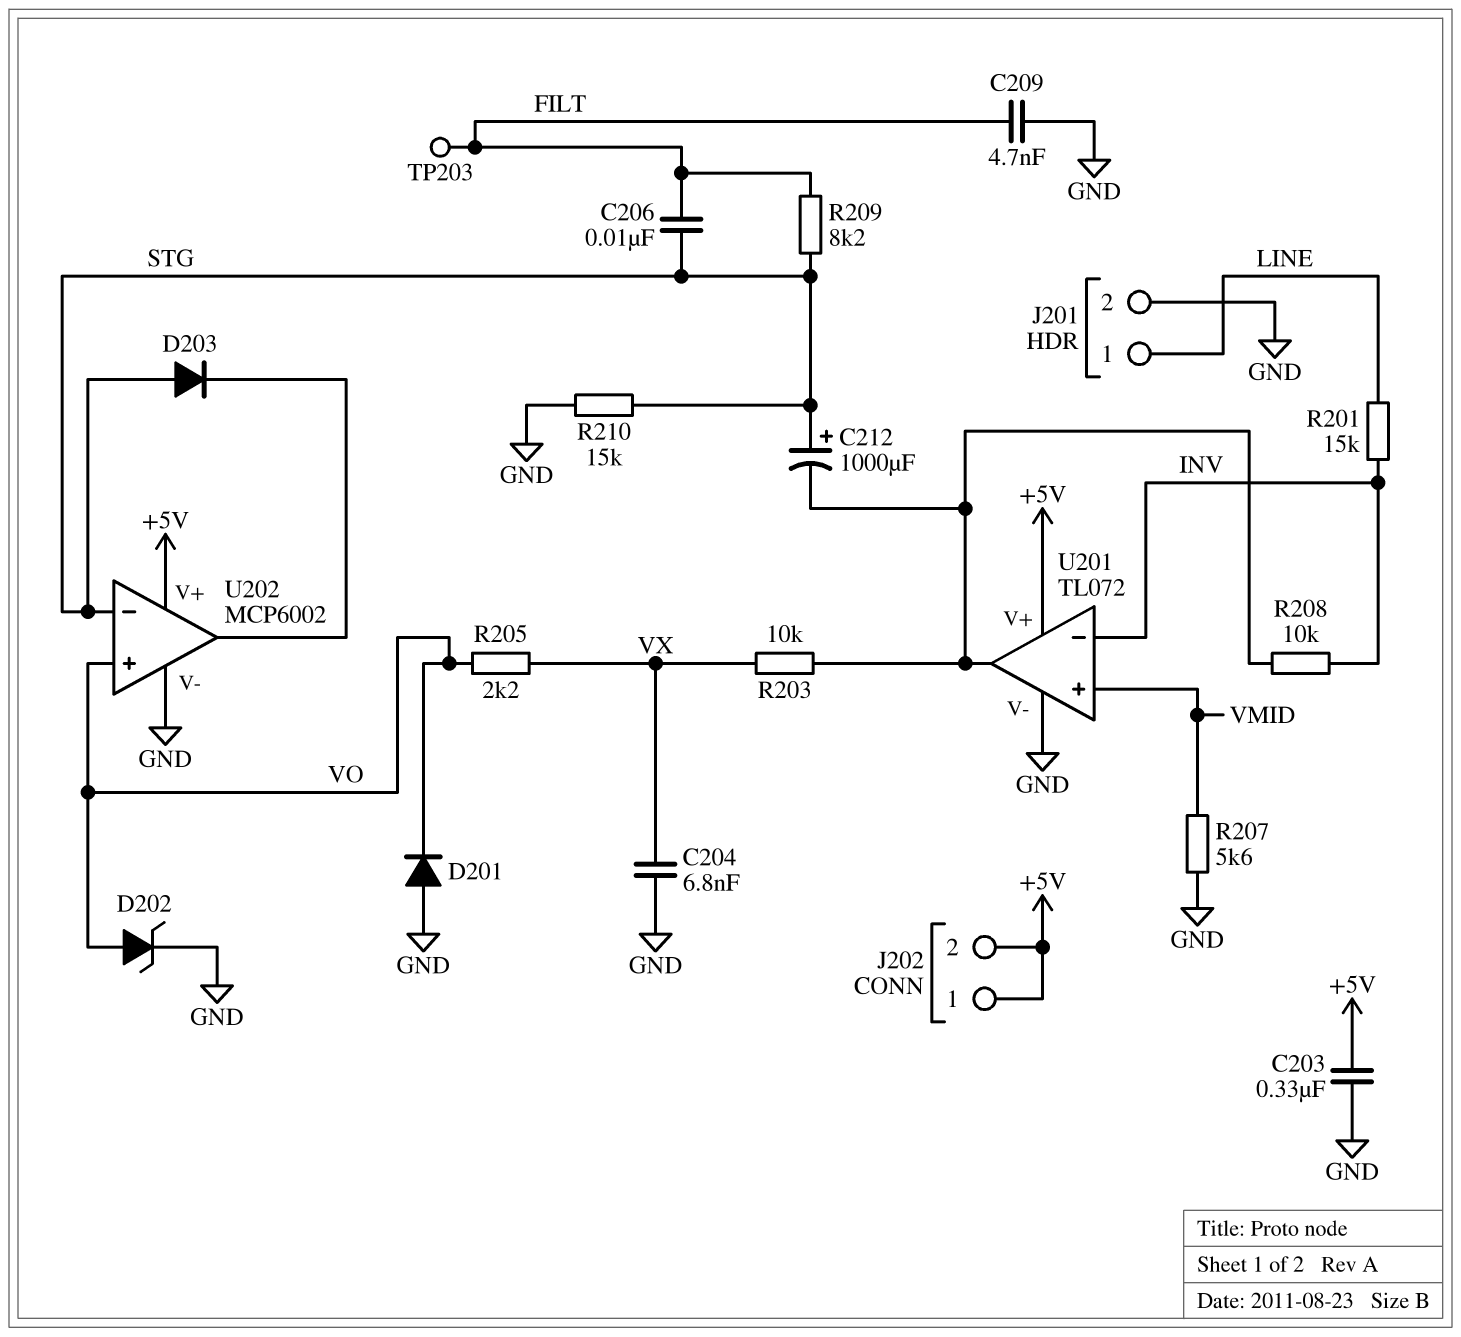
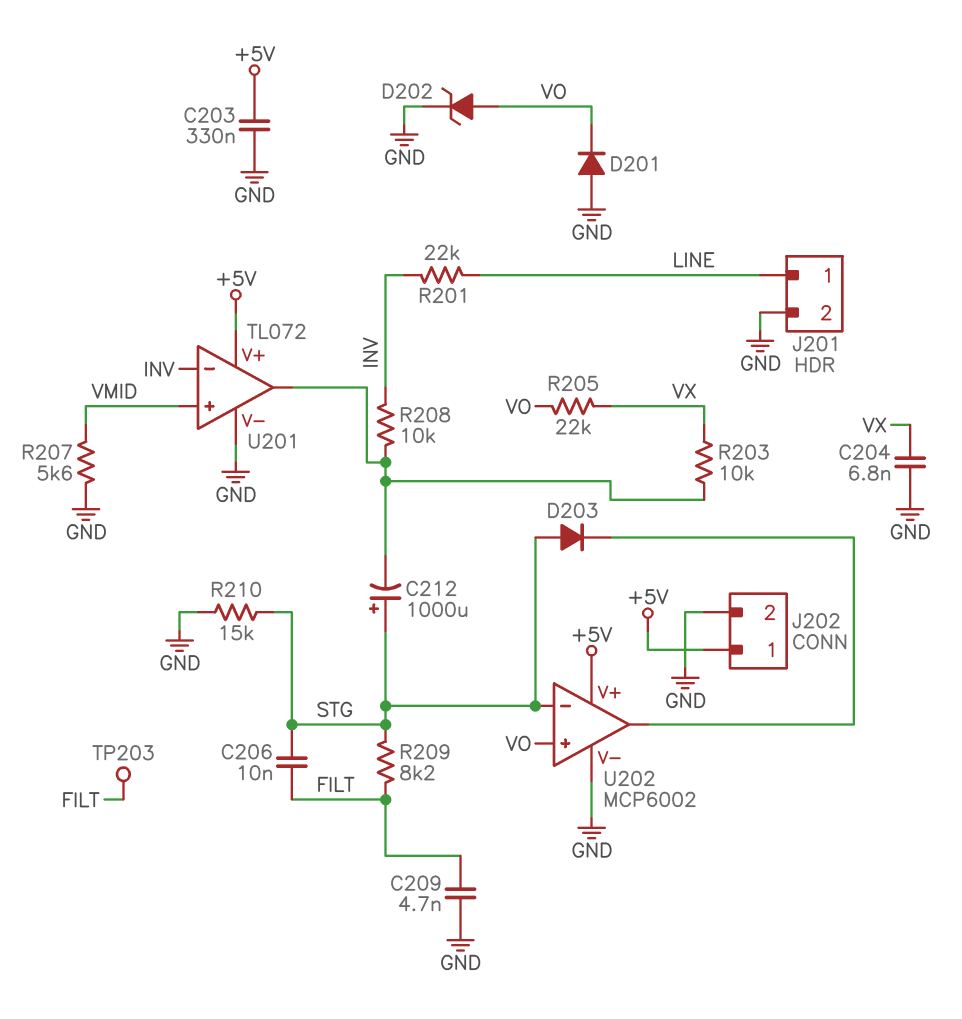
J202 pin 2: +5V -> GND
R201: 15k (INV, LINE) -> 22k (INV, LINE)
R205: 2.2k (VO, VX) -> 22k (VO, VX)

